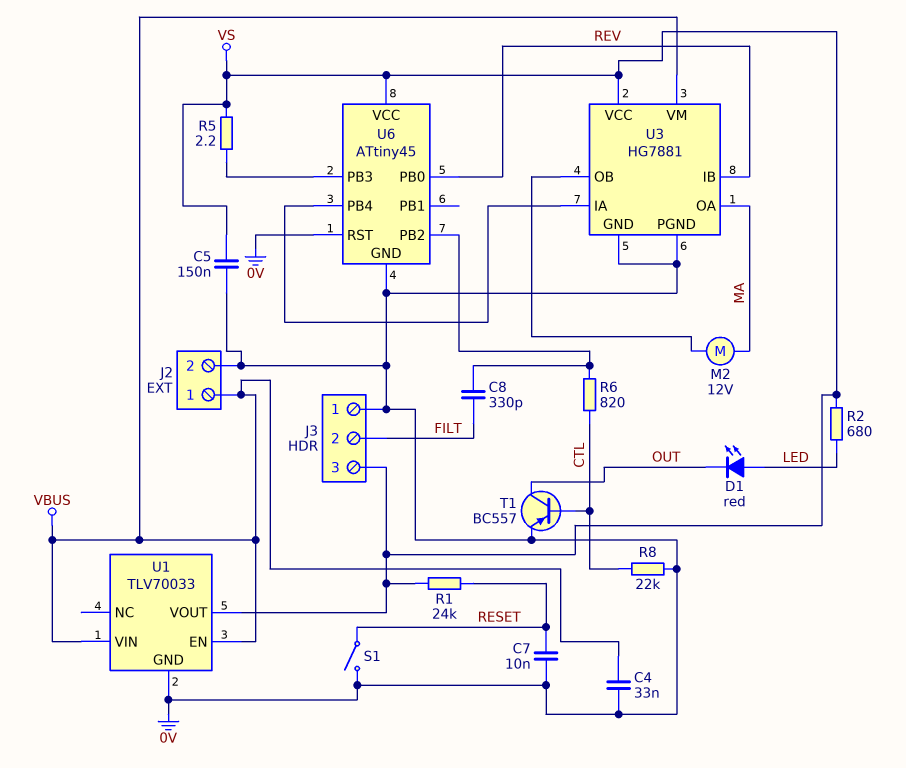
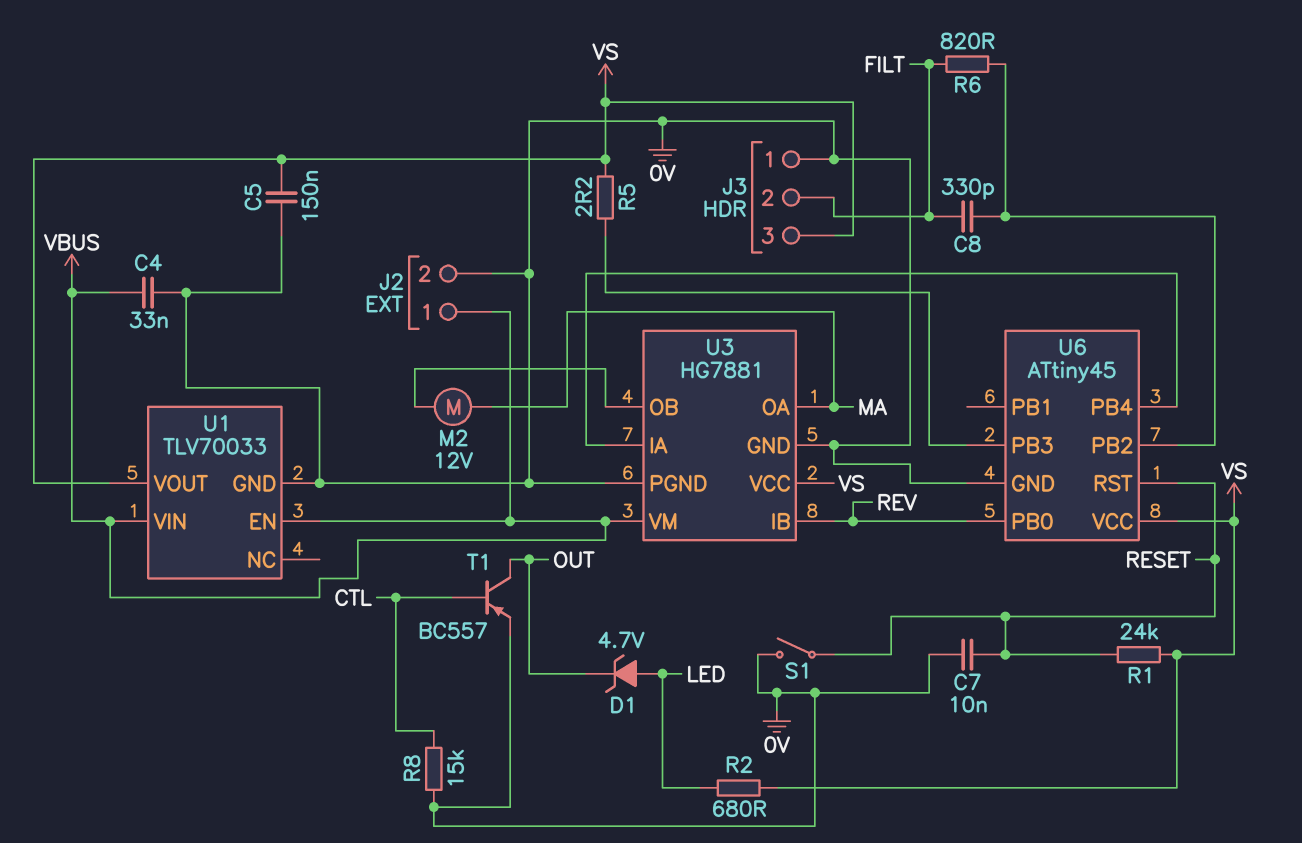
D1: LED red (A LED, K OUT) -> zener 4.7V (A LED, K OUT)
R6: 820 (CTL, U6/PB2) -> 820 (FILT, U6/PB2)
R8: 22k (0V, CTL) -> 15k (0V, CTL)
U6 pin RST: 0V -> RESET

